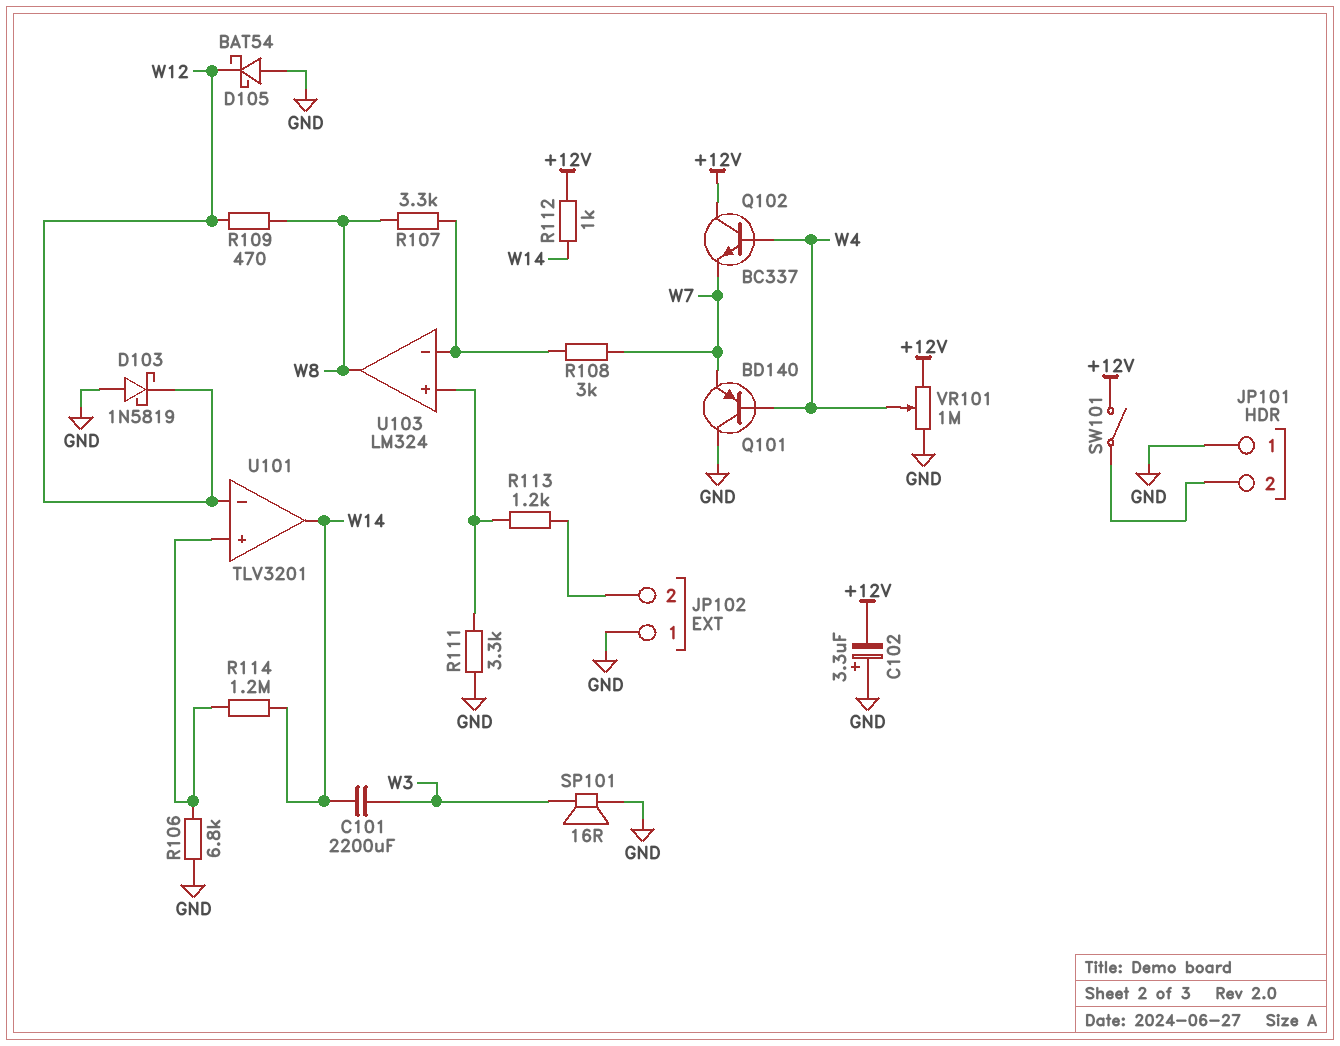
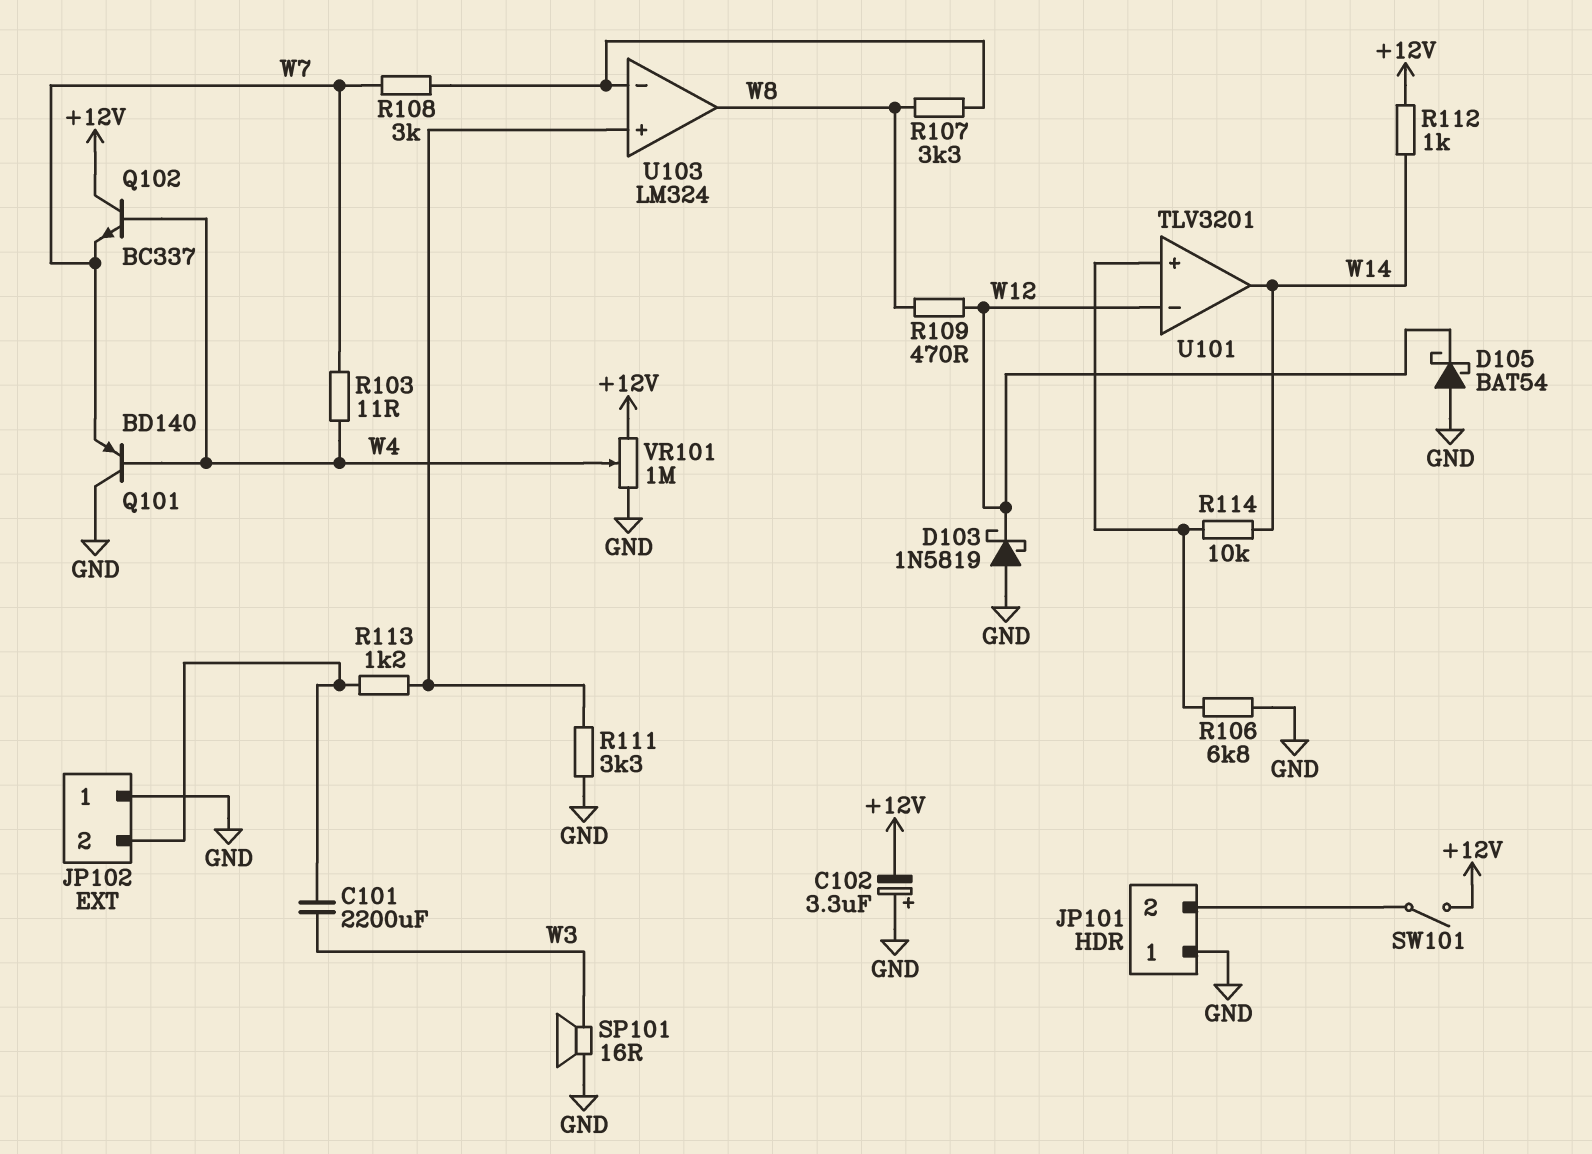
C101: 2200uF (W3, W14) -> 2200uF (JP102/2, W3)
R103: none -> 11 (W4, W7)
R114: 1.2M (U101/in+, W14) -> 10k (U101/in+, W14)

